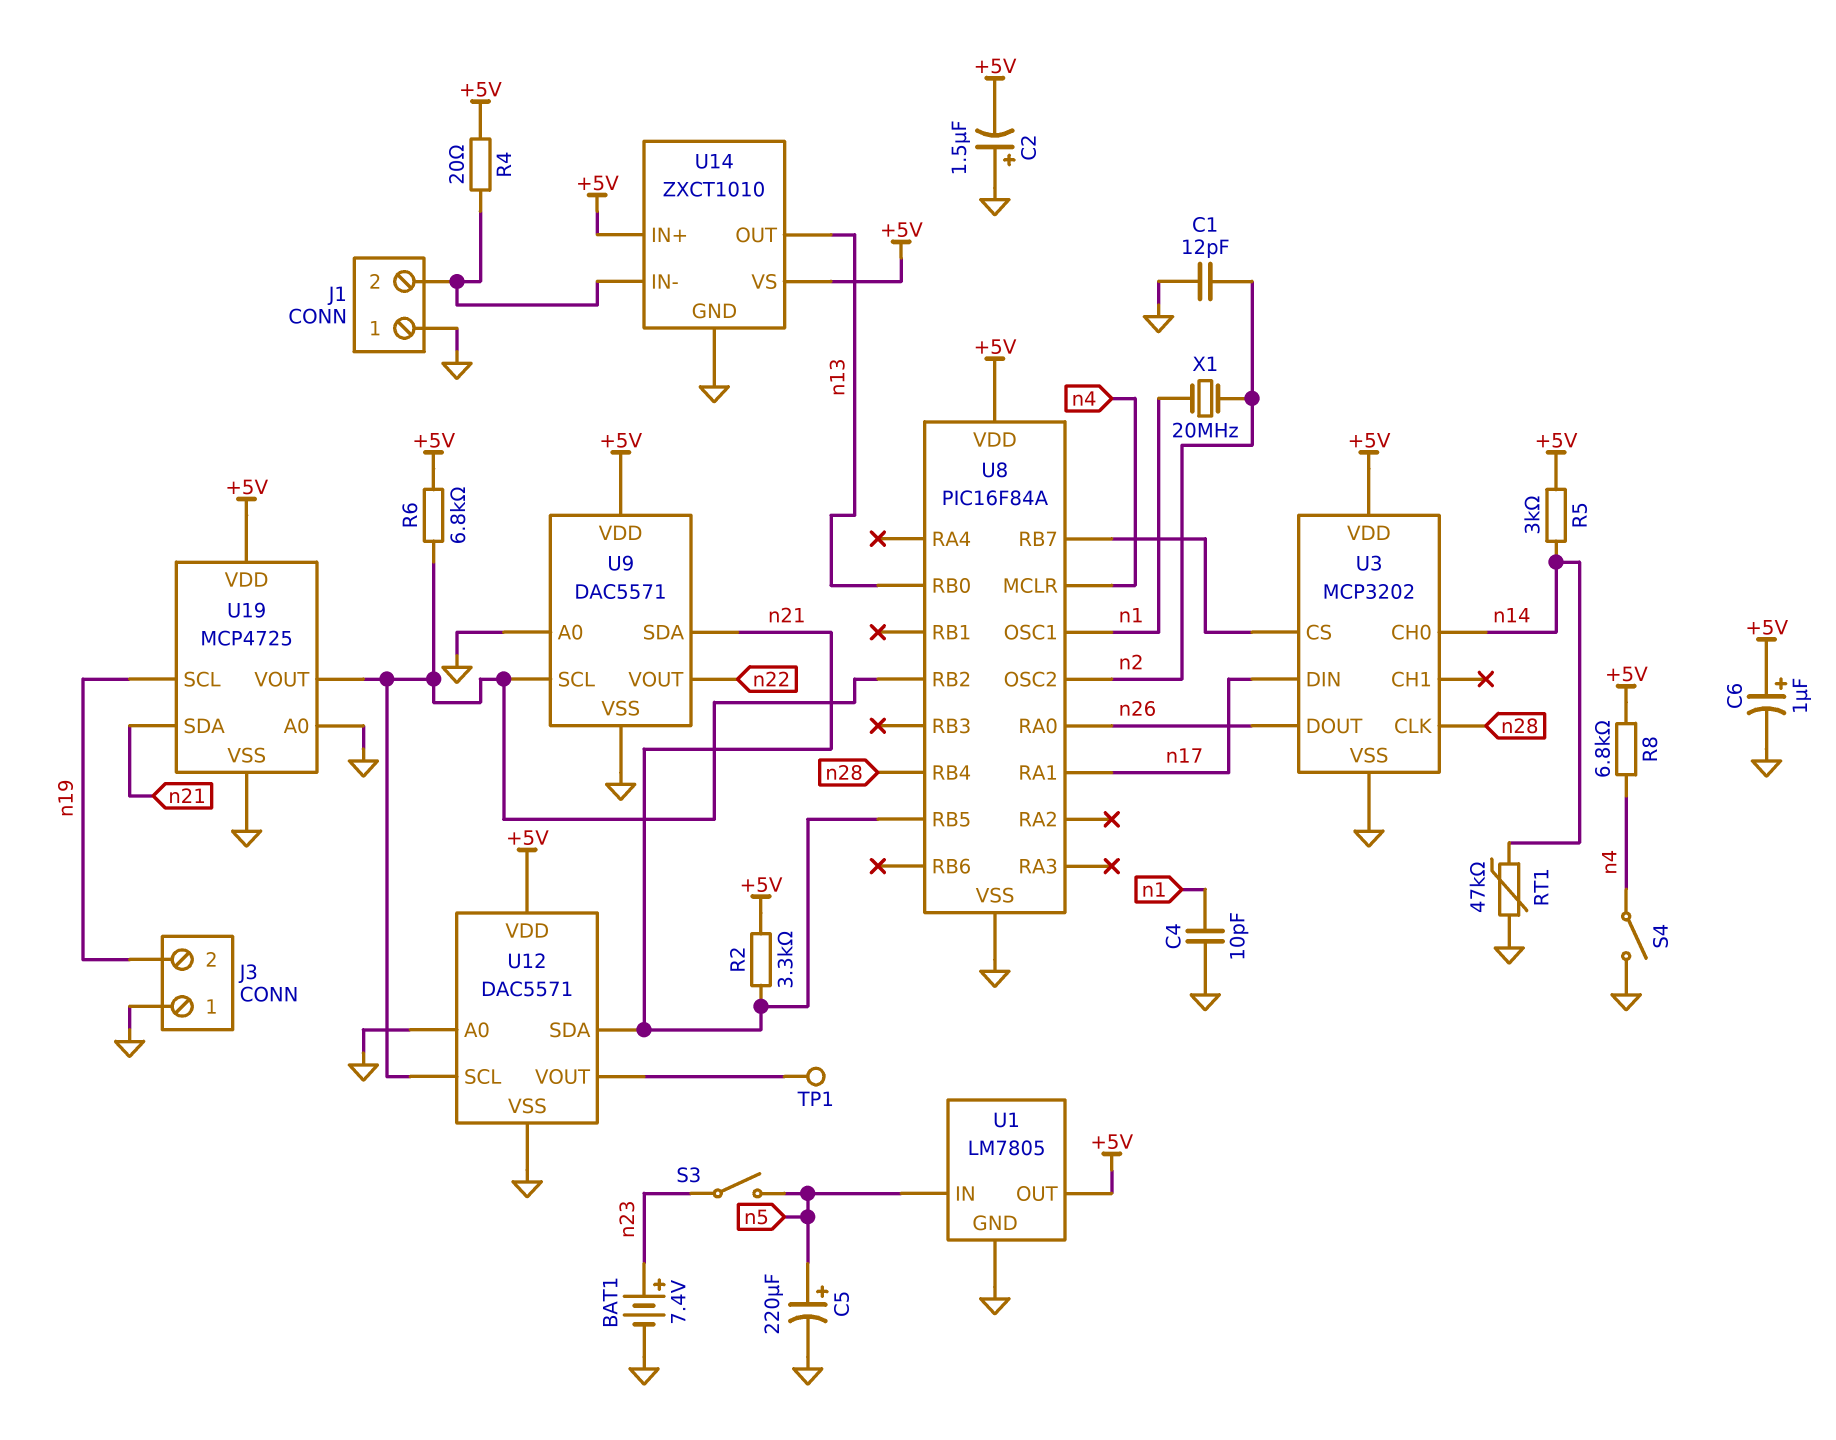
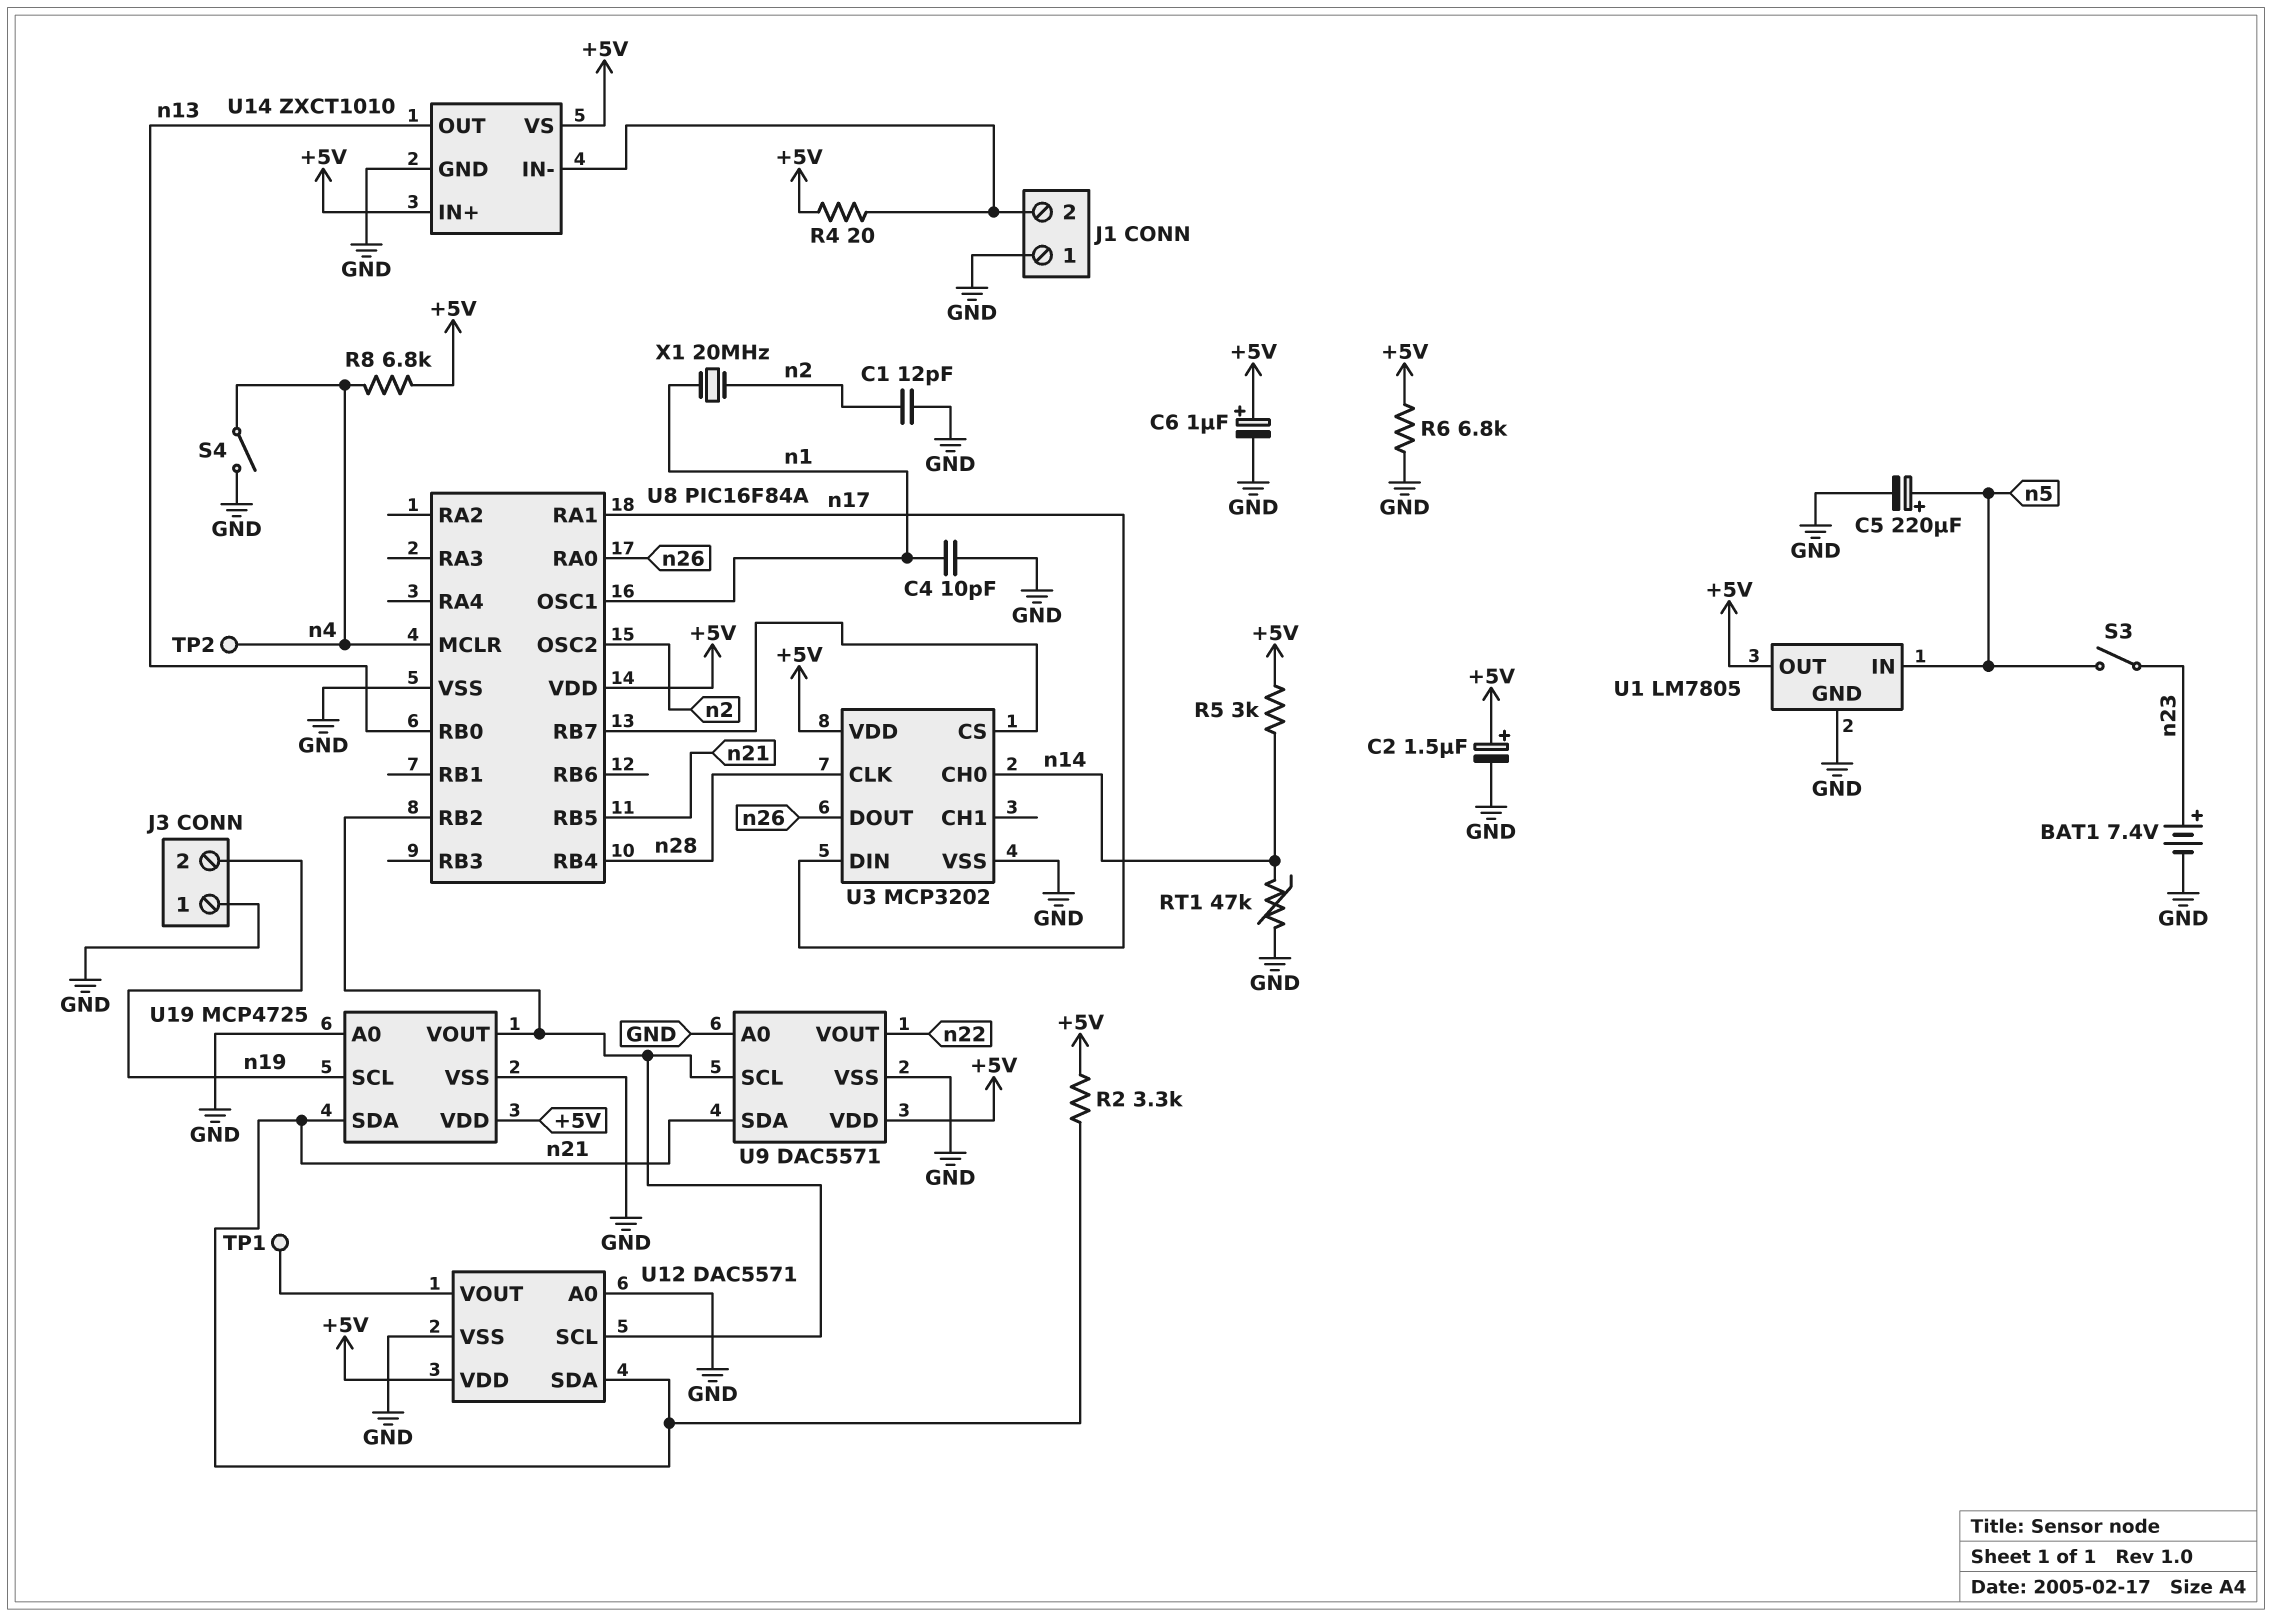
C2: 1.5uF (plus GND, minus +5V) -> 1.5uF (plus +5V, minus GND)
R6: 6.8k (+5V, U8/RB2) -> 6.8k (+5V, GND)
TP2: none -> test point (n4)

